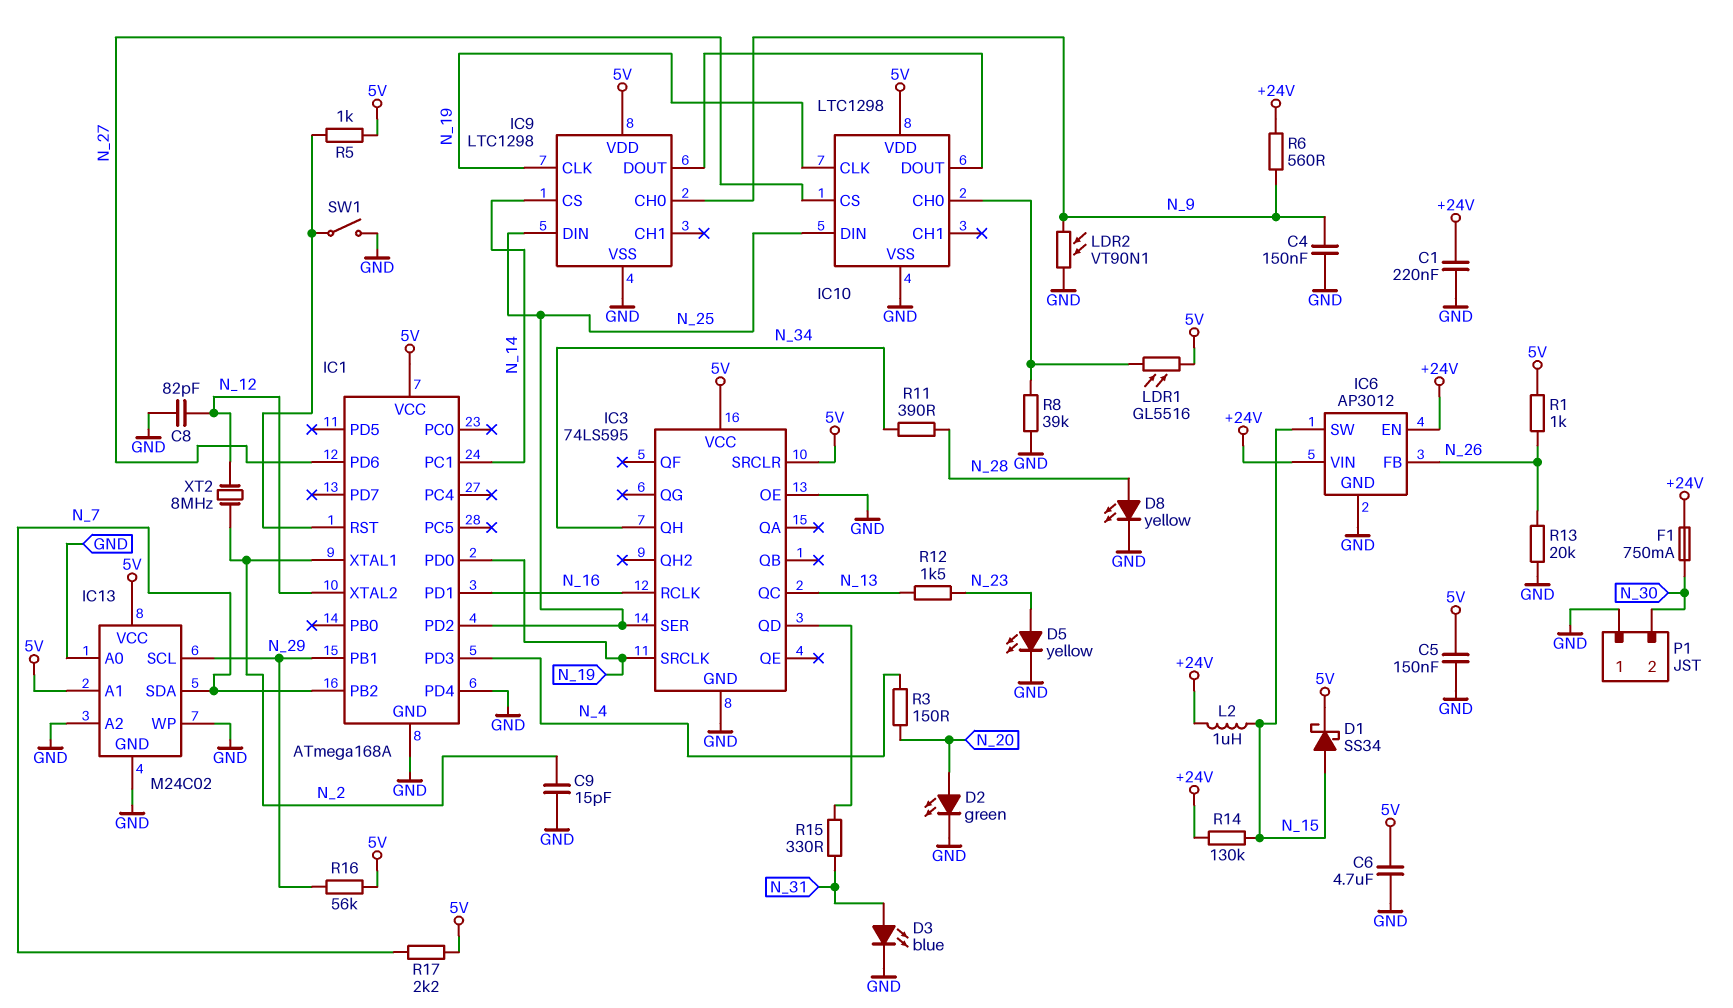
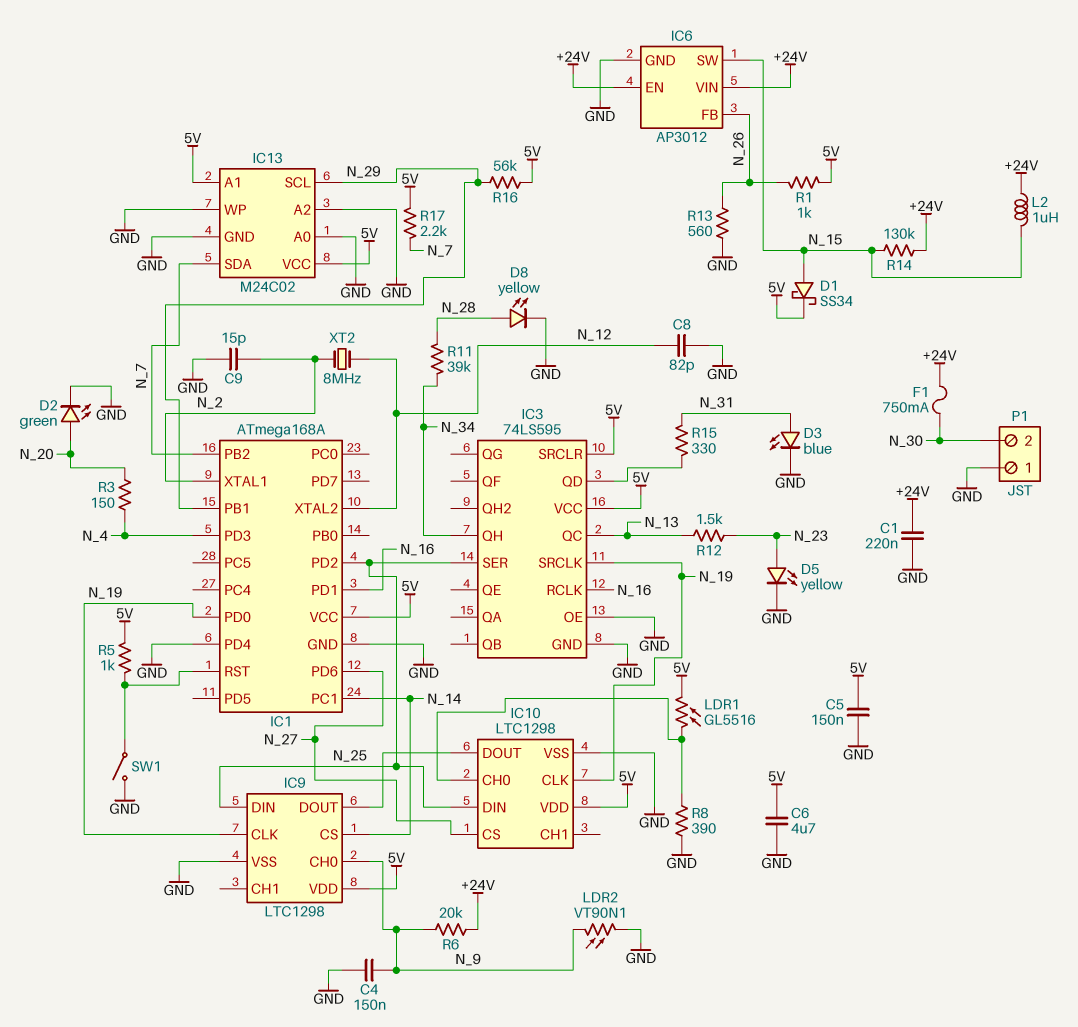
R6: 560 (+24V, N_9) -> 20k (+24V, N_9)
R8: 39k (GND, IC10/CH0) -> 390 (GND, IC10/CH0)
R11: 390 (N_28, N_34) -> 39k (N_28, N_34)
R13: 20k (GND, N_26) -> 560 (GND, N_26)

